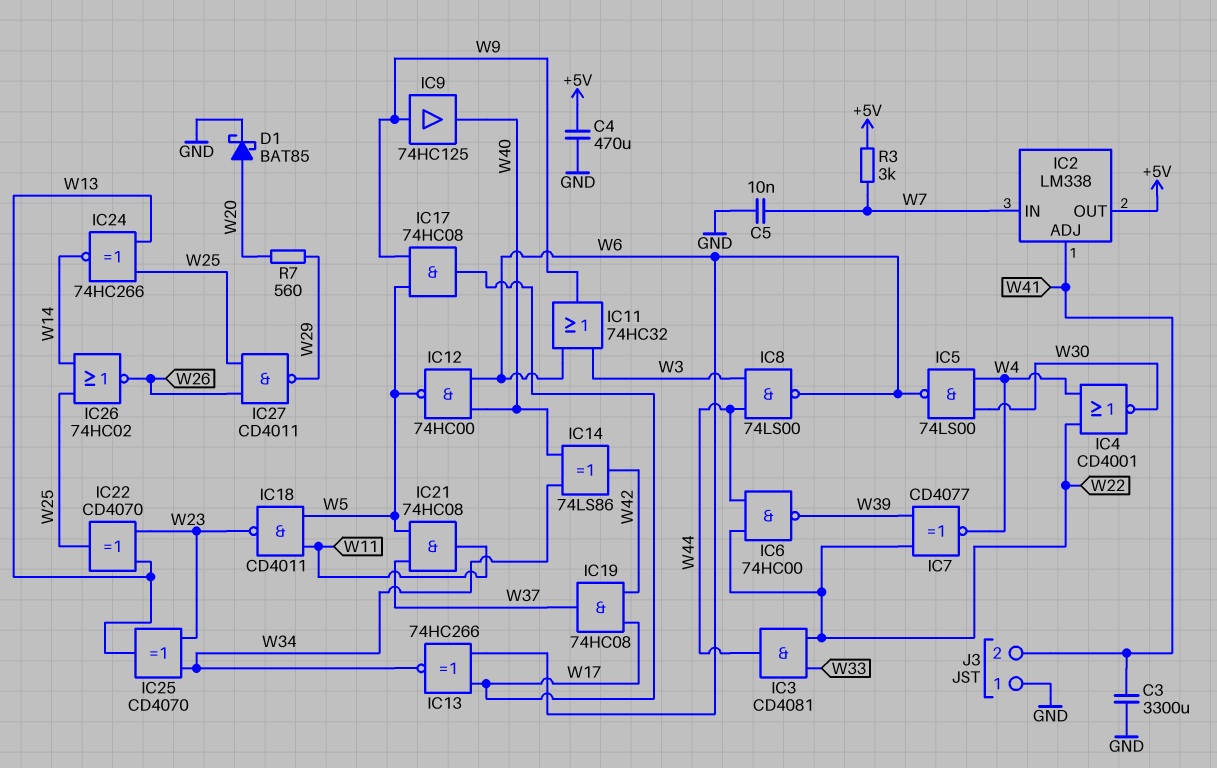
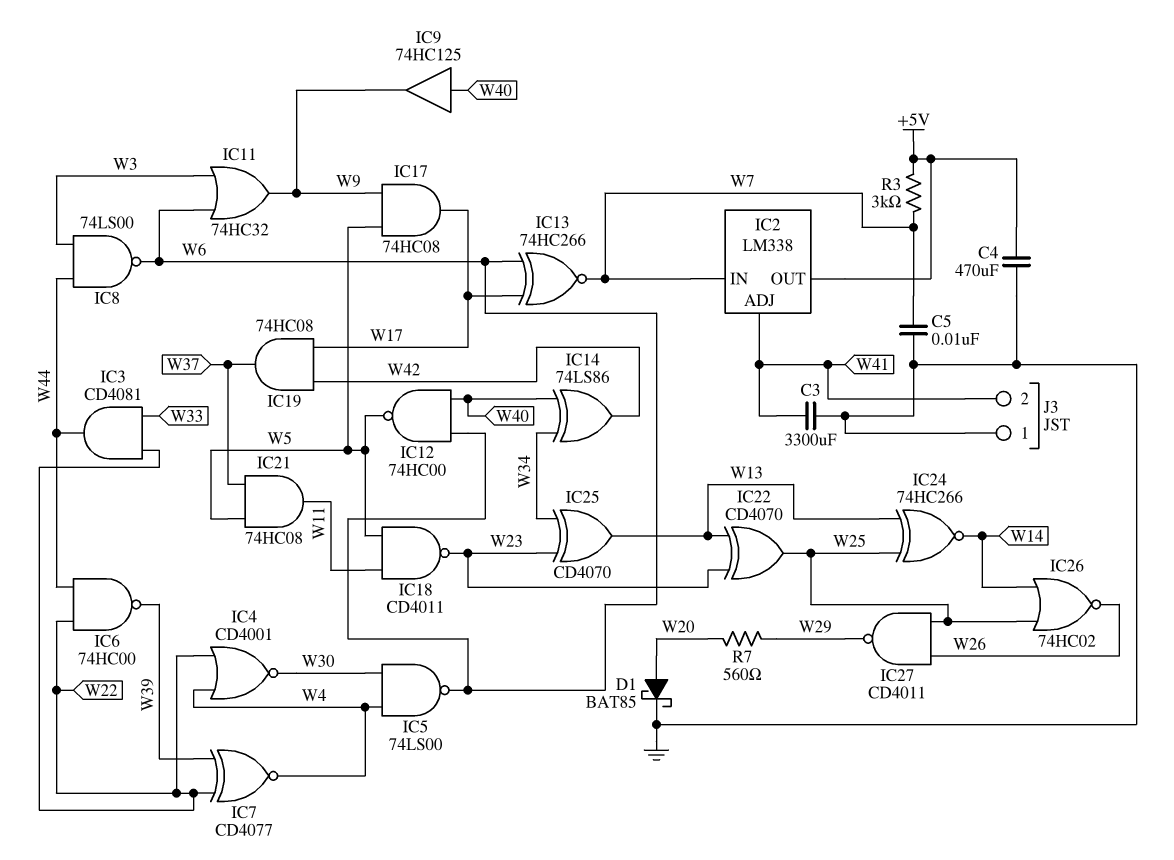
IC9: buffer 74HC125 (in W9, out W40) -> buffer 74HC125 (in W40, out W9)
IC13: XNOR 74HC266 (in W6, in W17, out W34) -> XNOR 74HC266 (in W6, in W17, out W7)

